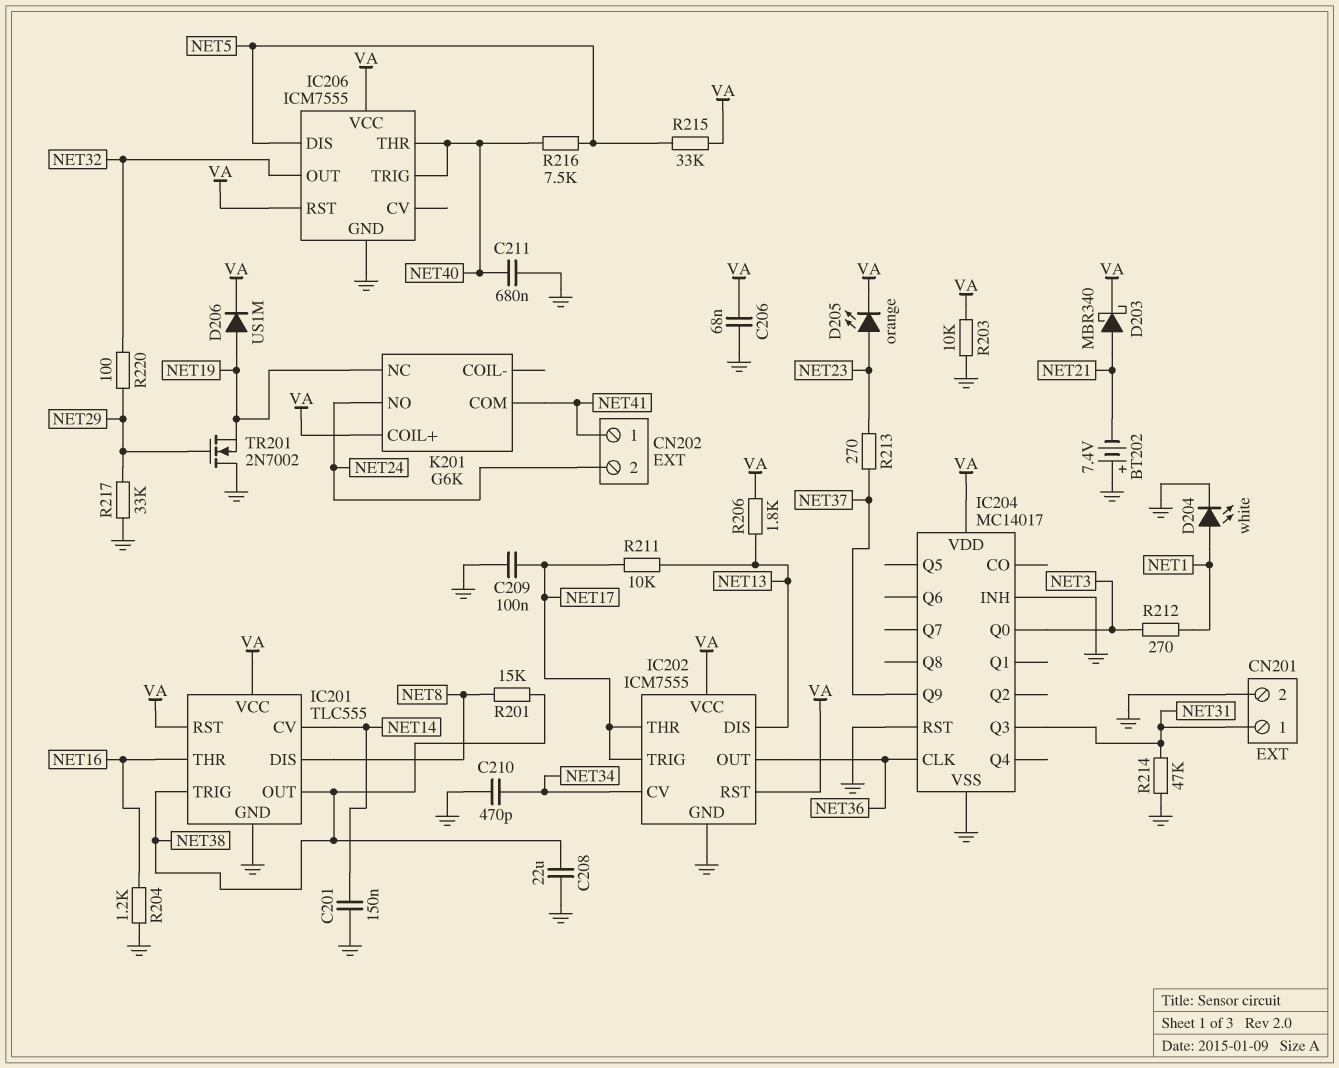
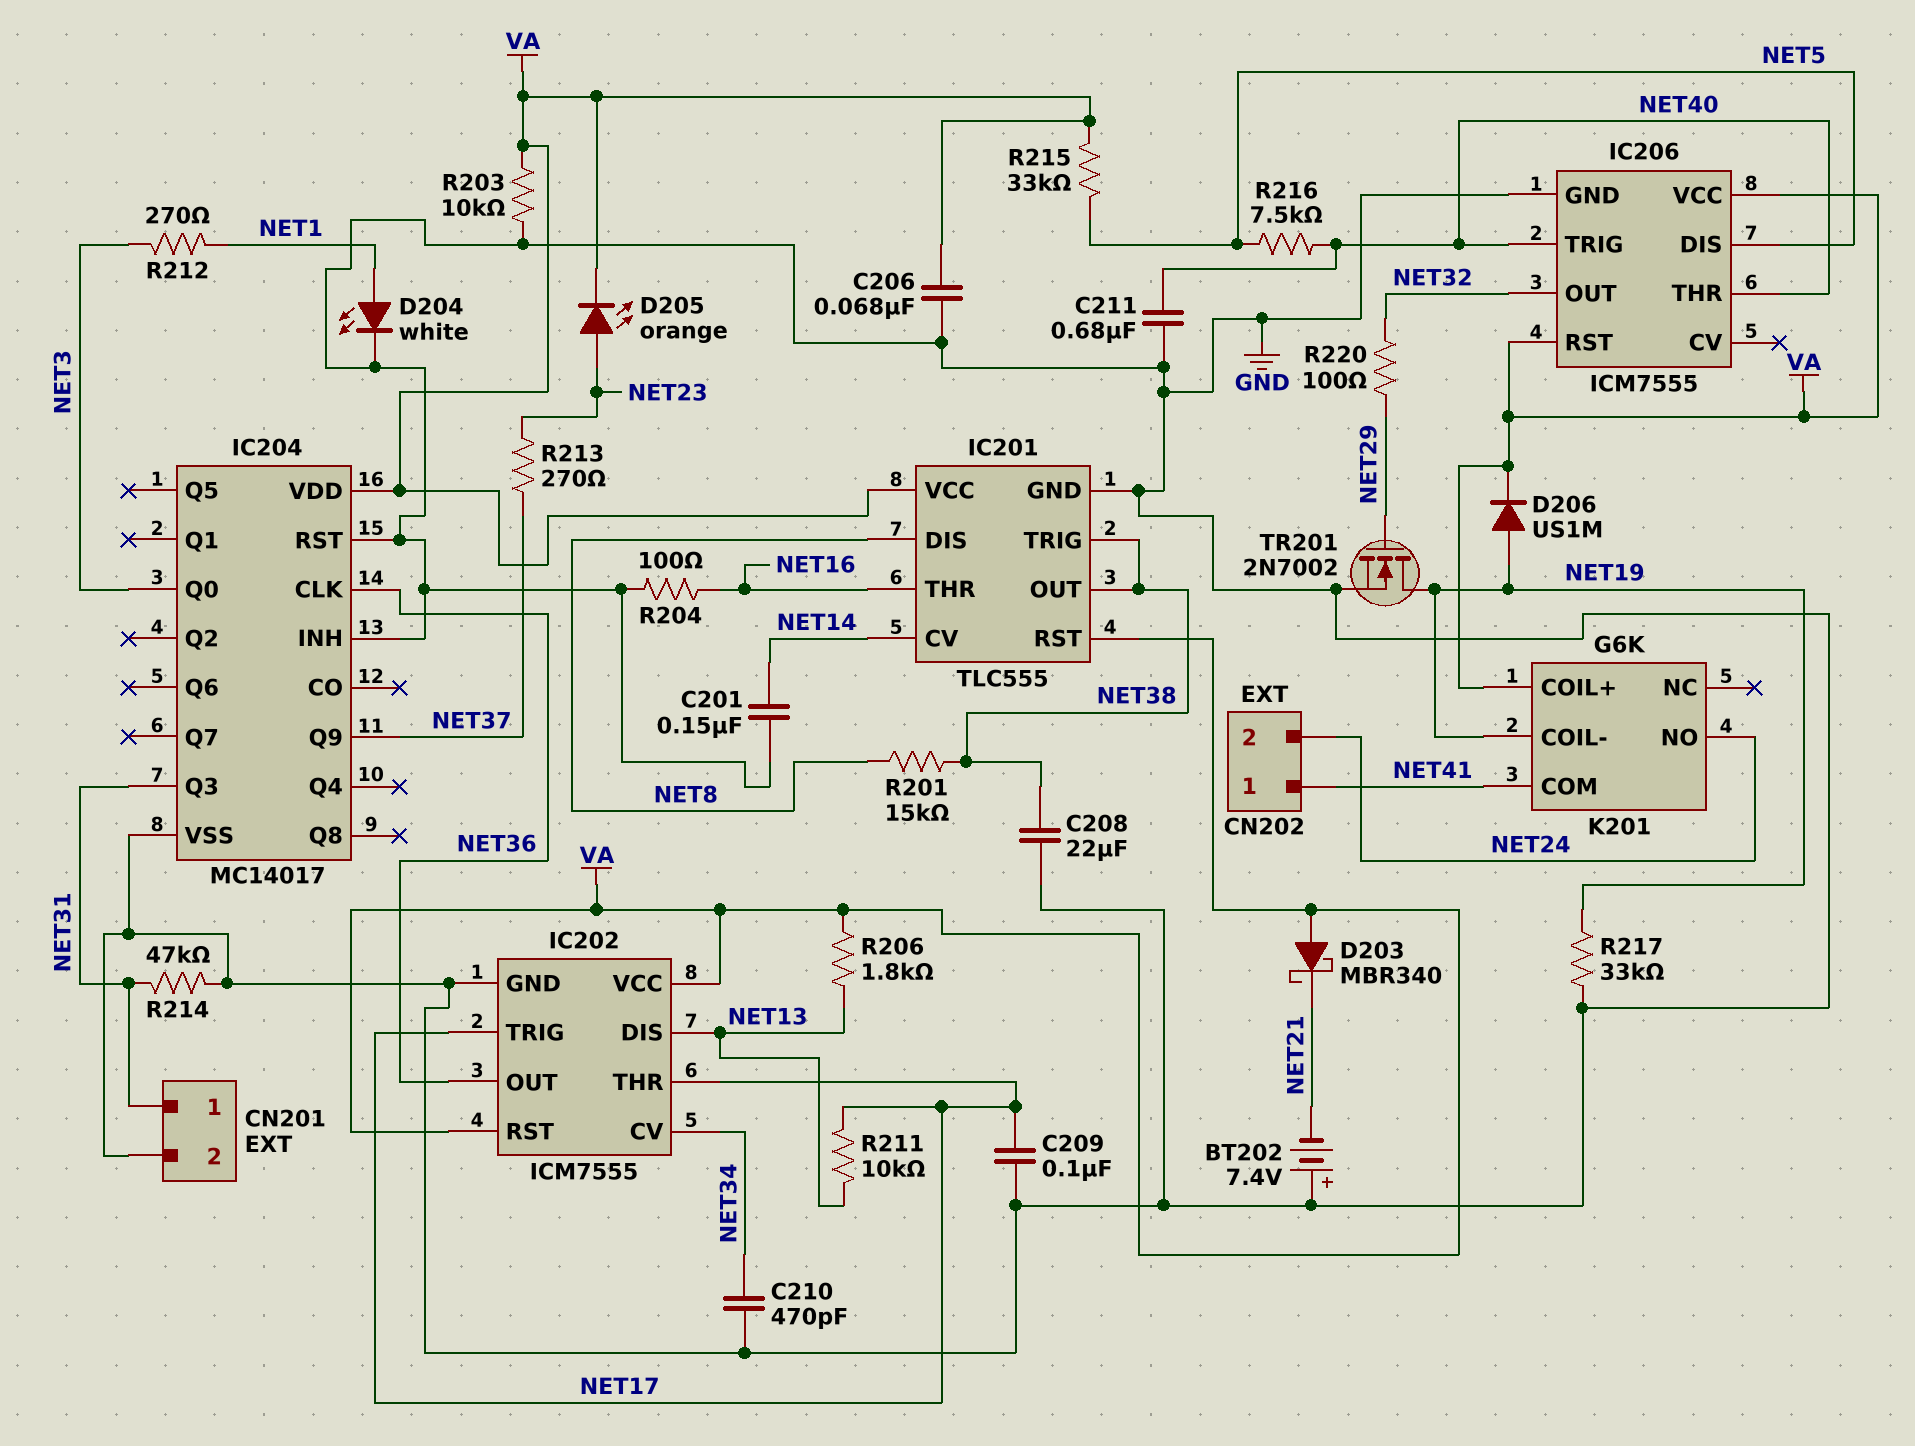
D203: schottky MBR340 (A NET21, K VA) -> schottky MBR340 (A VA, K NET21)
K201 pin COIL-: none -> NET19
K201 pin NC: NET19 -> none
R204: 1.2k (GND, NET16) -> 100 (GND, NET16)
R217: 33k (GND, NET29) -> 33k (GND, NET19)
TR201: NMOS 2N7002 (G NET29, D GND, S NET19) -> NMOS 2N7002 (G NET29, D NET19, S GND)

